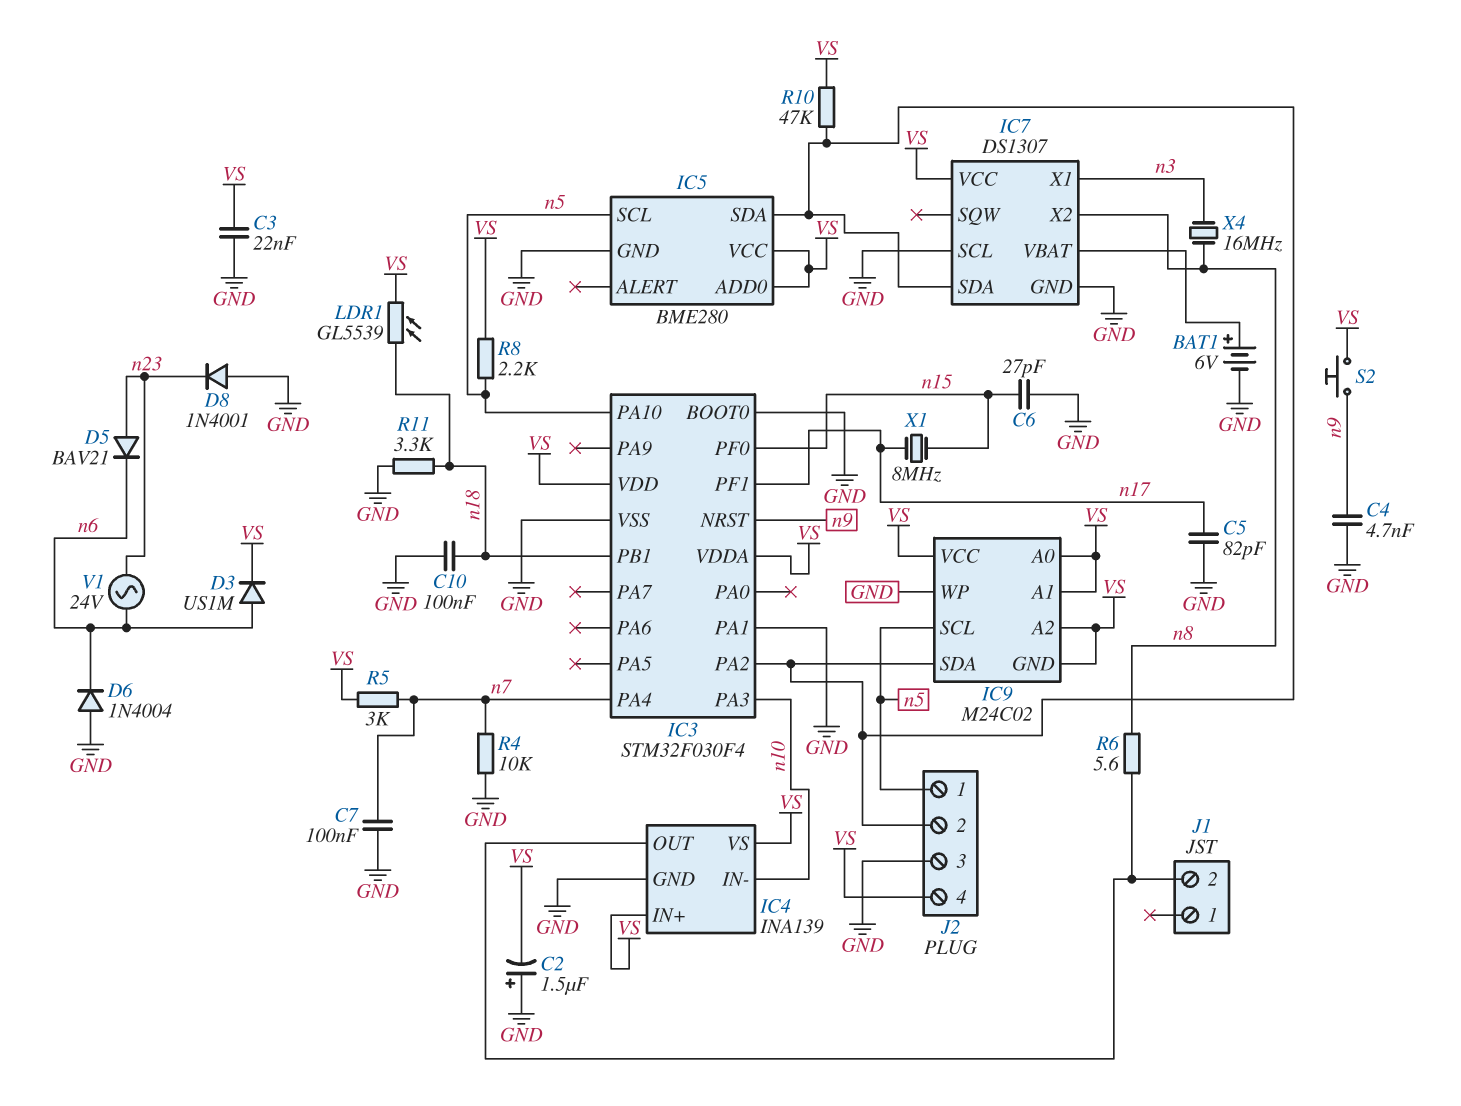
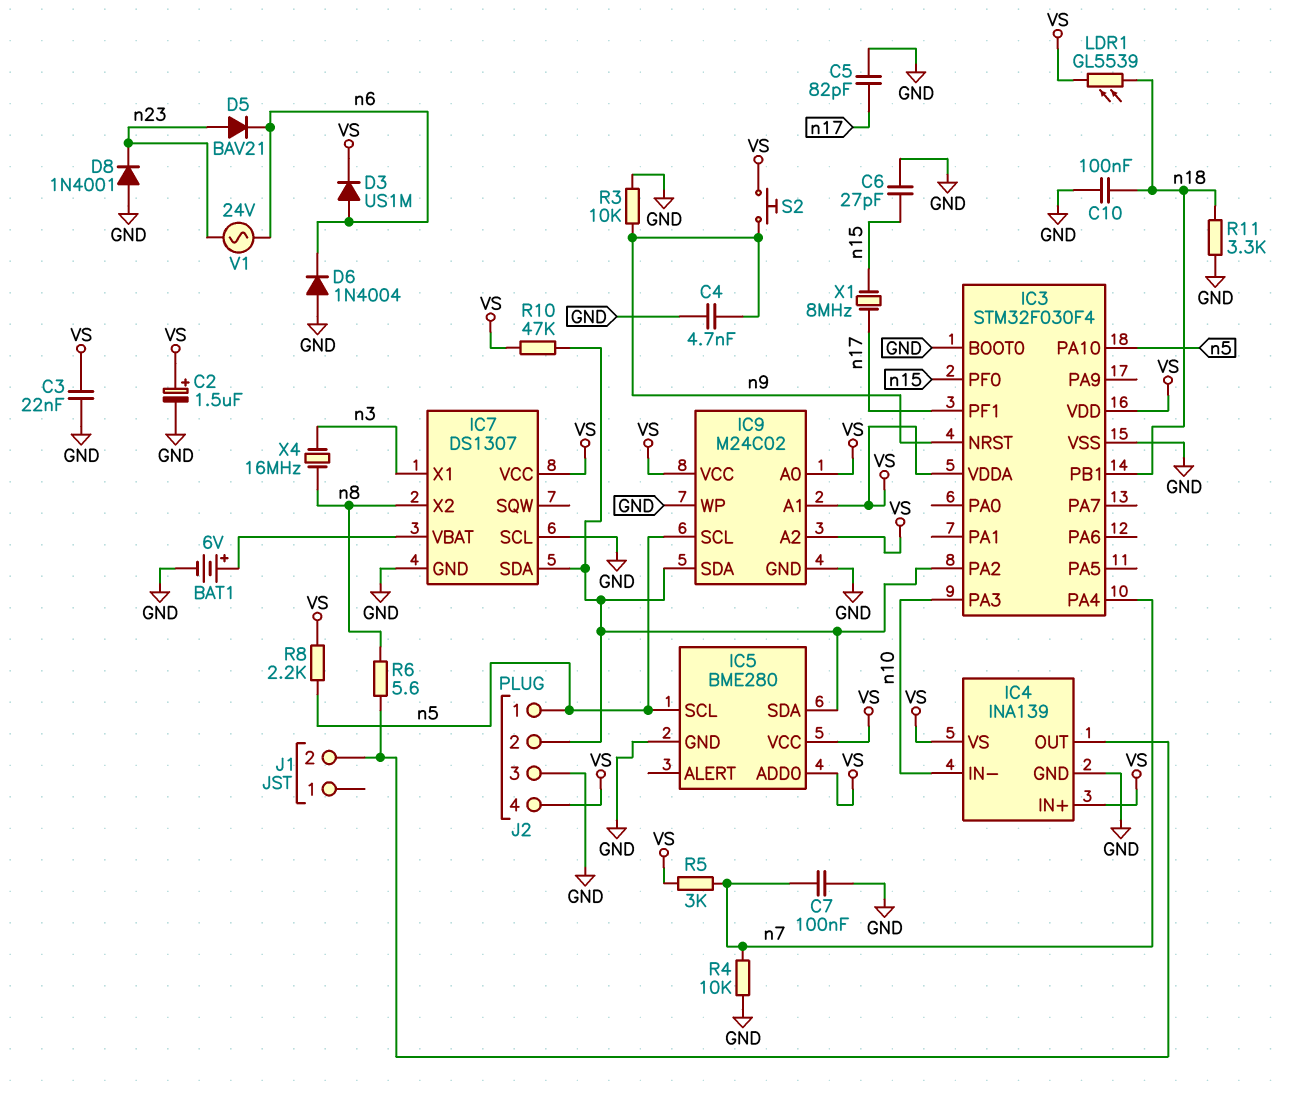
C2: 1.5uF (plus GND, minus VS) -> 1.5uF (plus VS, minus GND)
IC3 pin PA1: GND -> none
IC9 pin GND: VS -> GND
R3: none -> 10k (GND, n9)

